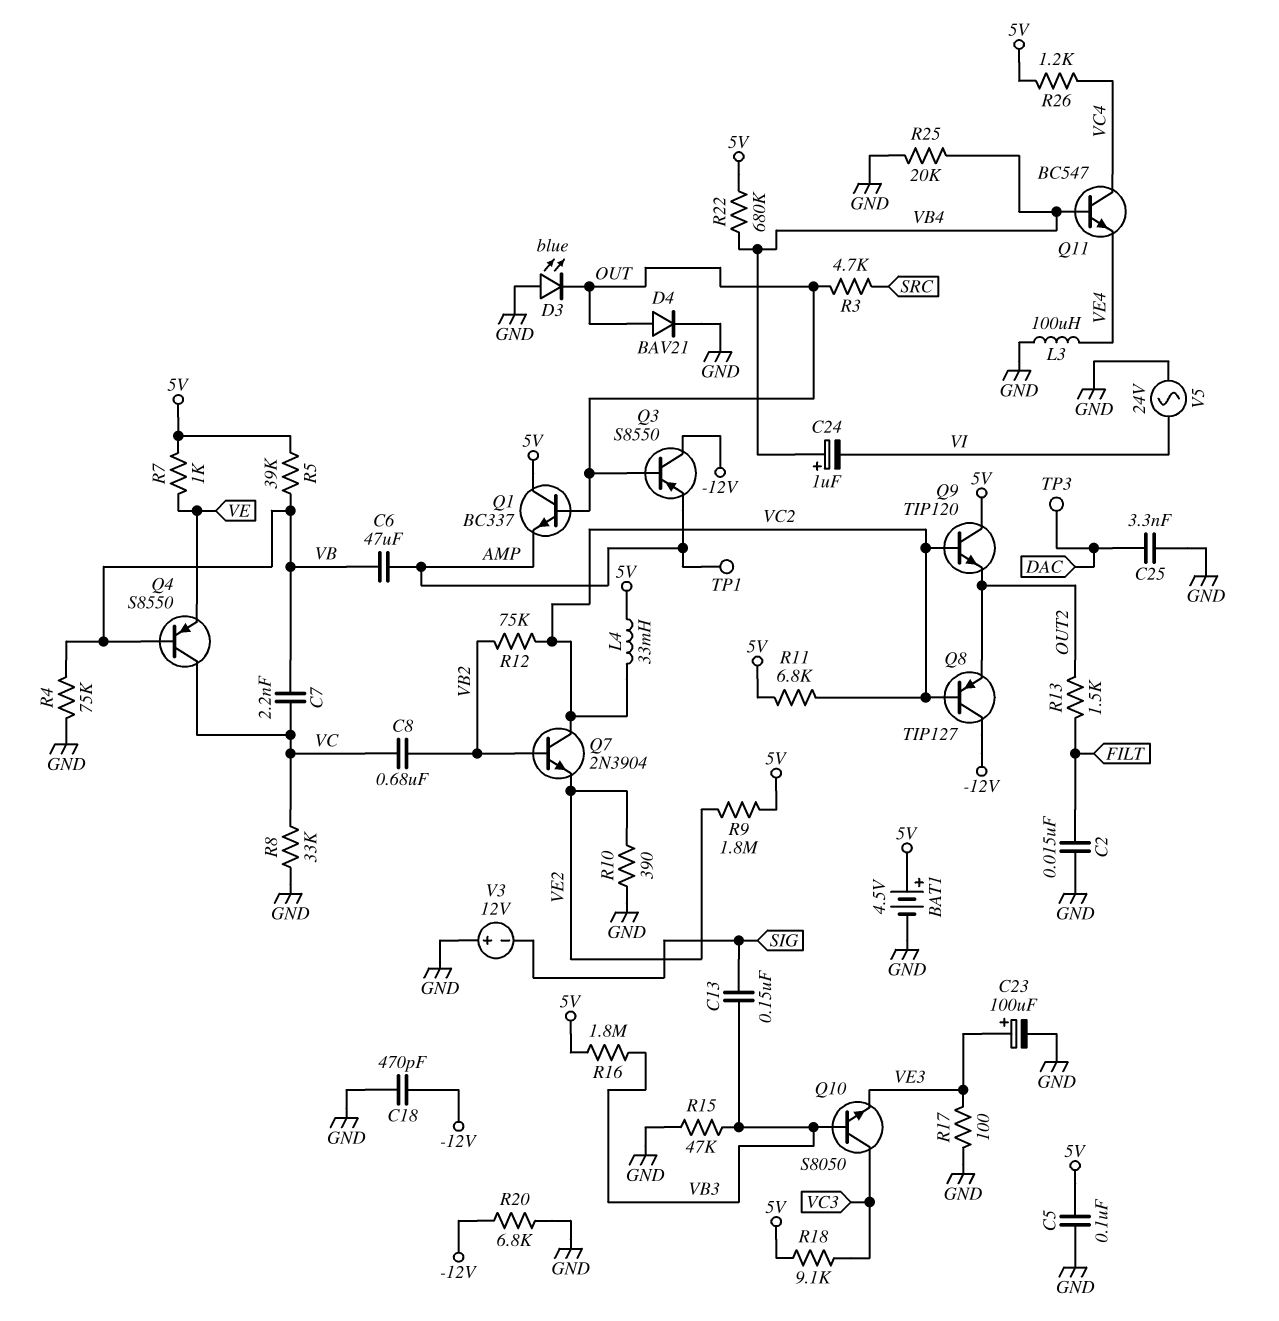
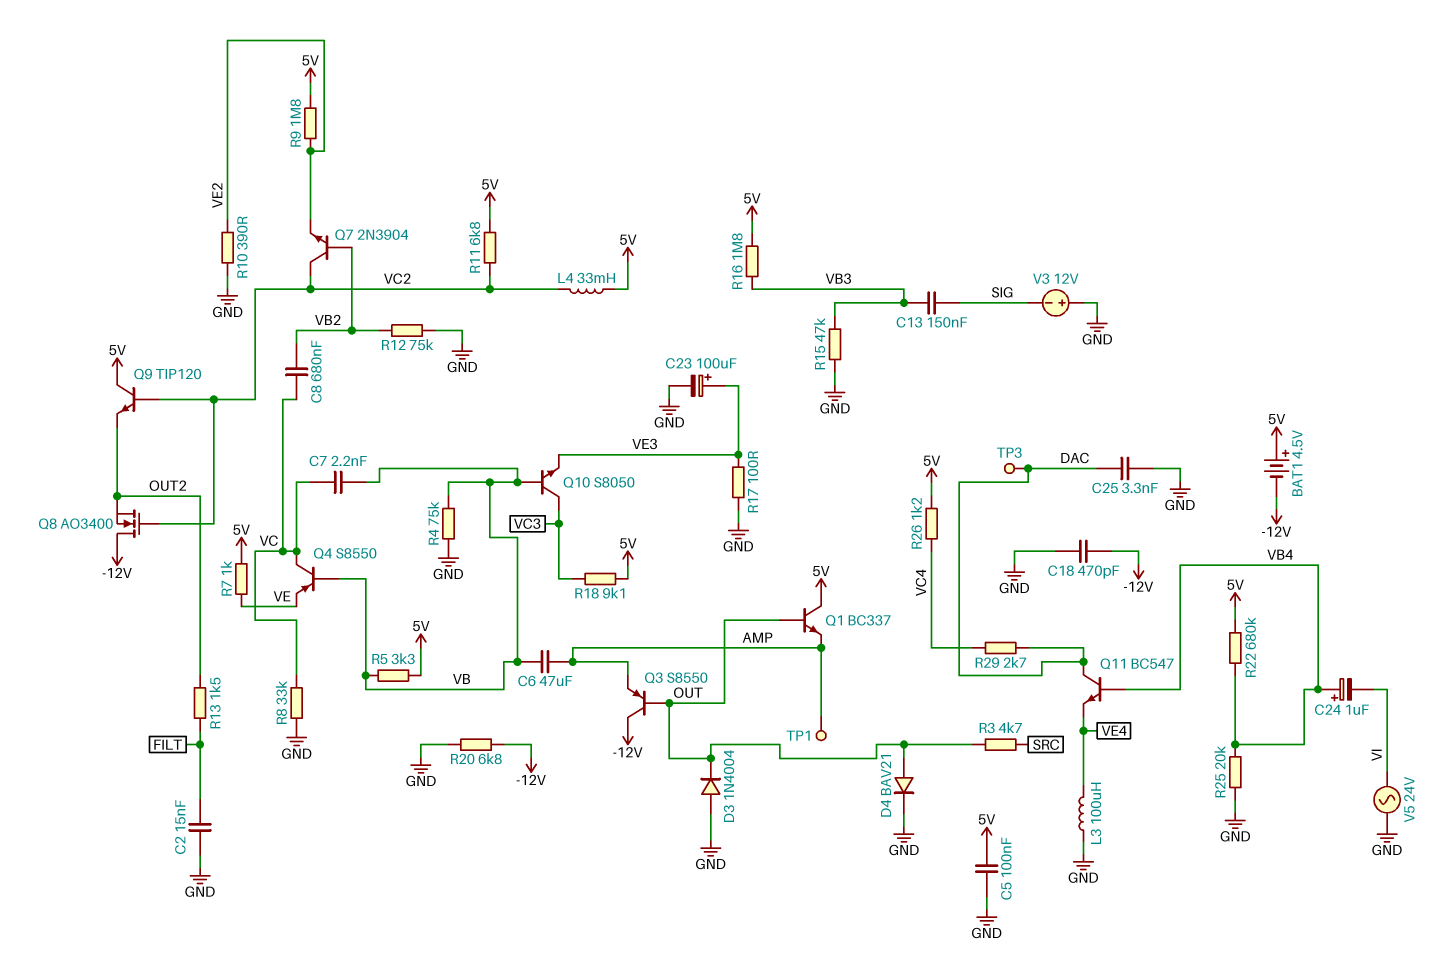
BAT1: 4.5V (plus 5V, minus GND) -> 4.5V (plus 5V, minus -12V)
D3: LED blue (A GND, K OUT) -> diode 1N4004 (A GND, K OUT)
Q8: PNP TIP127 (B VC2, C -12V, E OUT2) -> NMOS AO3400 (G VC2, D -12V, S OUT2)
Q10: NPN S8050 (B VB3, C VC3, E VE3) -> NPN S8050 (B VB, C VC3, E VE3)
Q11: NPN BC547 (B VB4, C VC4, E VE4) -> NPN BC547 (B VB4, C DAC, E VE4)
R5: 39k (5V, VB) -> 3.3k (5V, VB)
R12: 75k (VB2, VC2) -> 75k (GND, VB2)
R29: none -> 2.7k (DAC, VC4)

